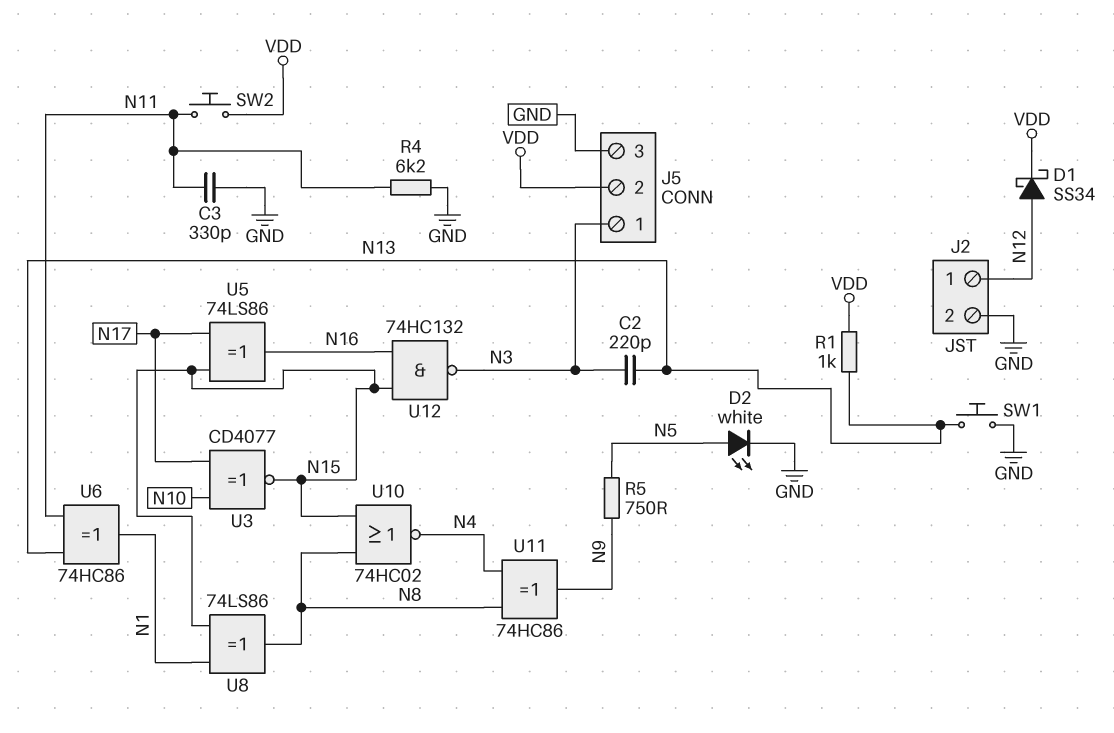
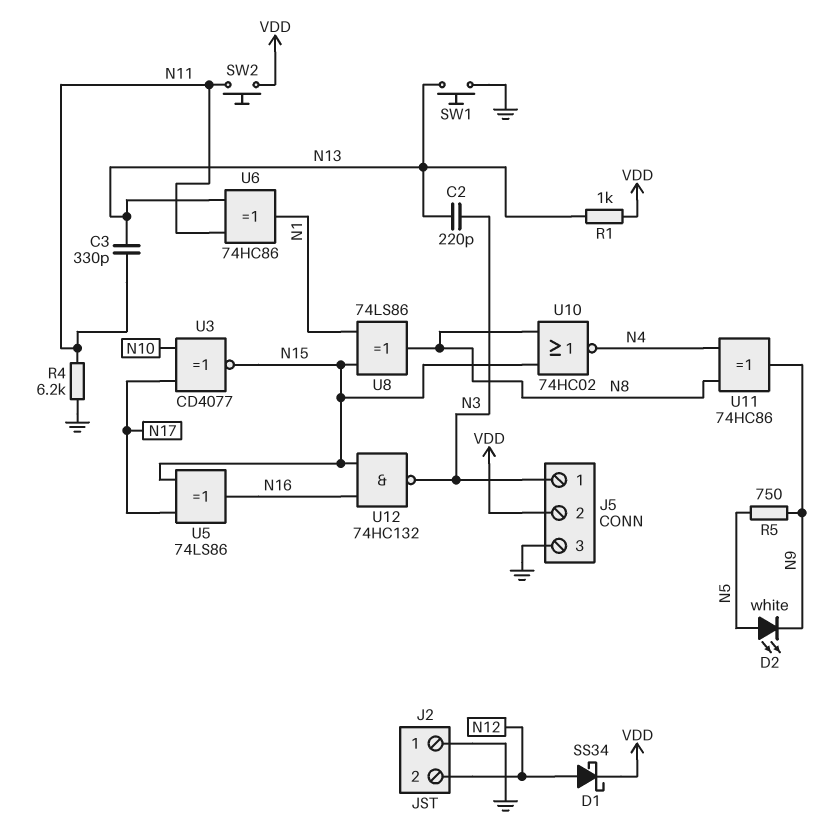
C3: 330pF (GND, N11) -> 330pF (N11, N13)
D2: LED white (A N5, K GND) -> LED white (A N5, K N9)
J2 pin 1: N12 -> GND
J2 pin 2: GND -> N12

